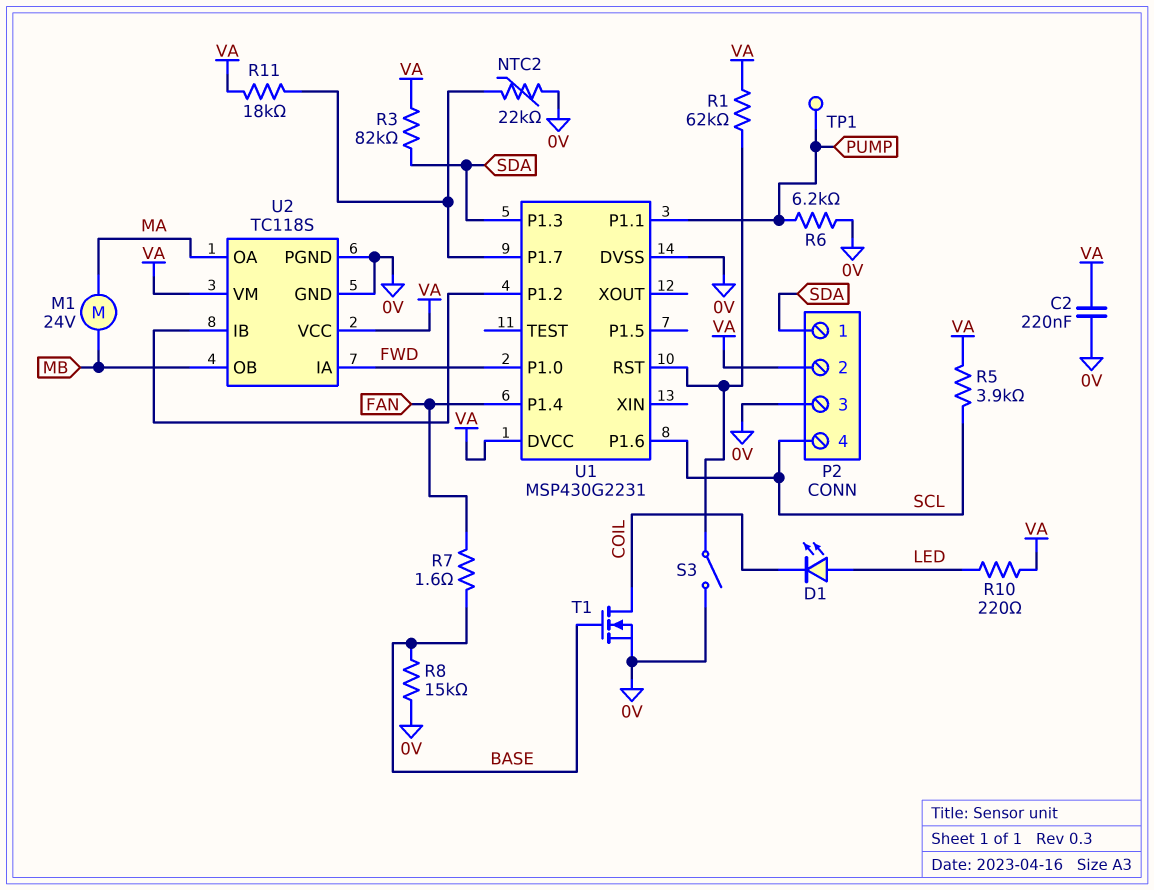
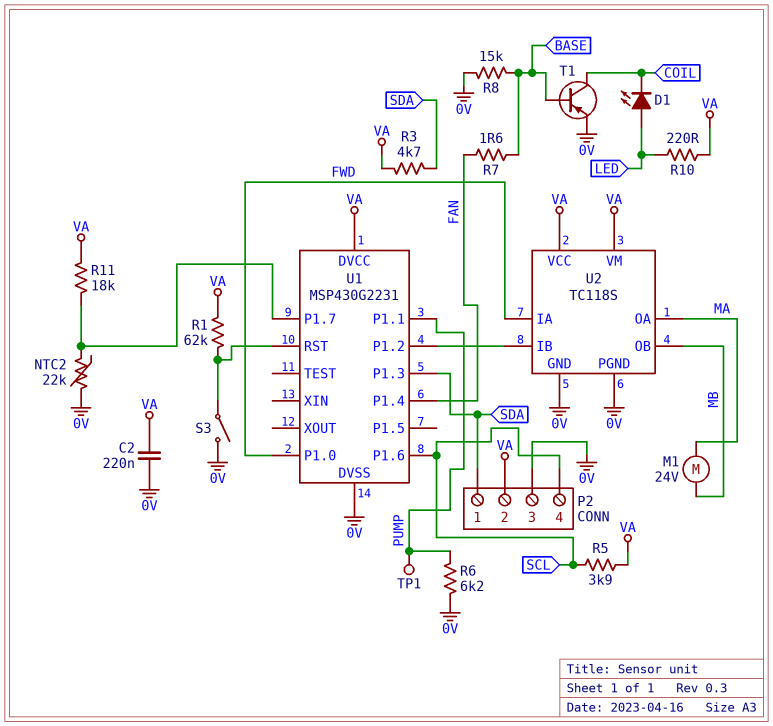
R3: 82k (SDA, VA) -> 4.7k (SDA, VA)
T1: NMOS (G BASE, D COIL, S 0V) -> PNP (B BASE, C COIL, E 0V)

